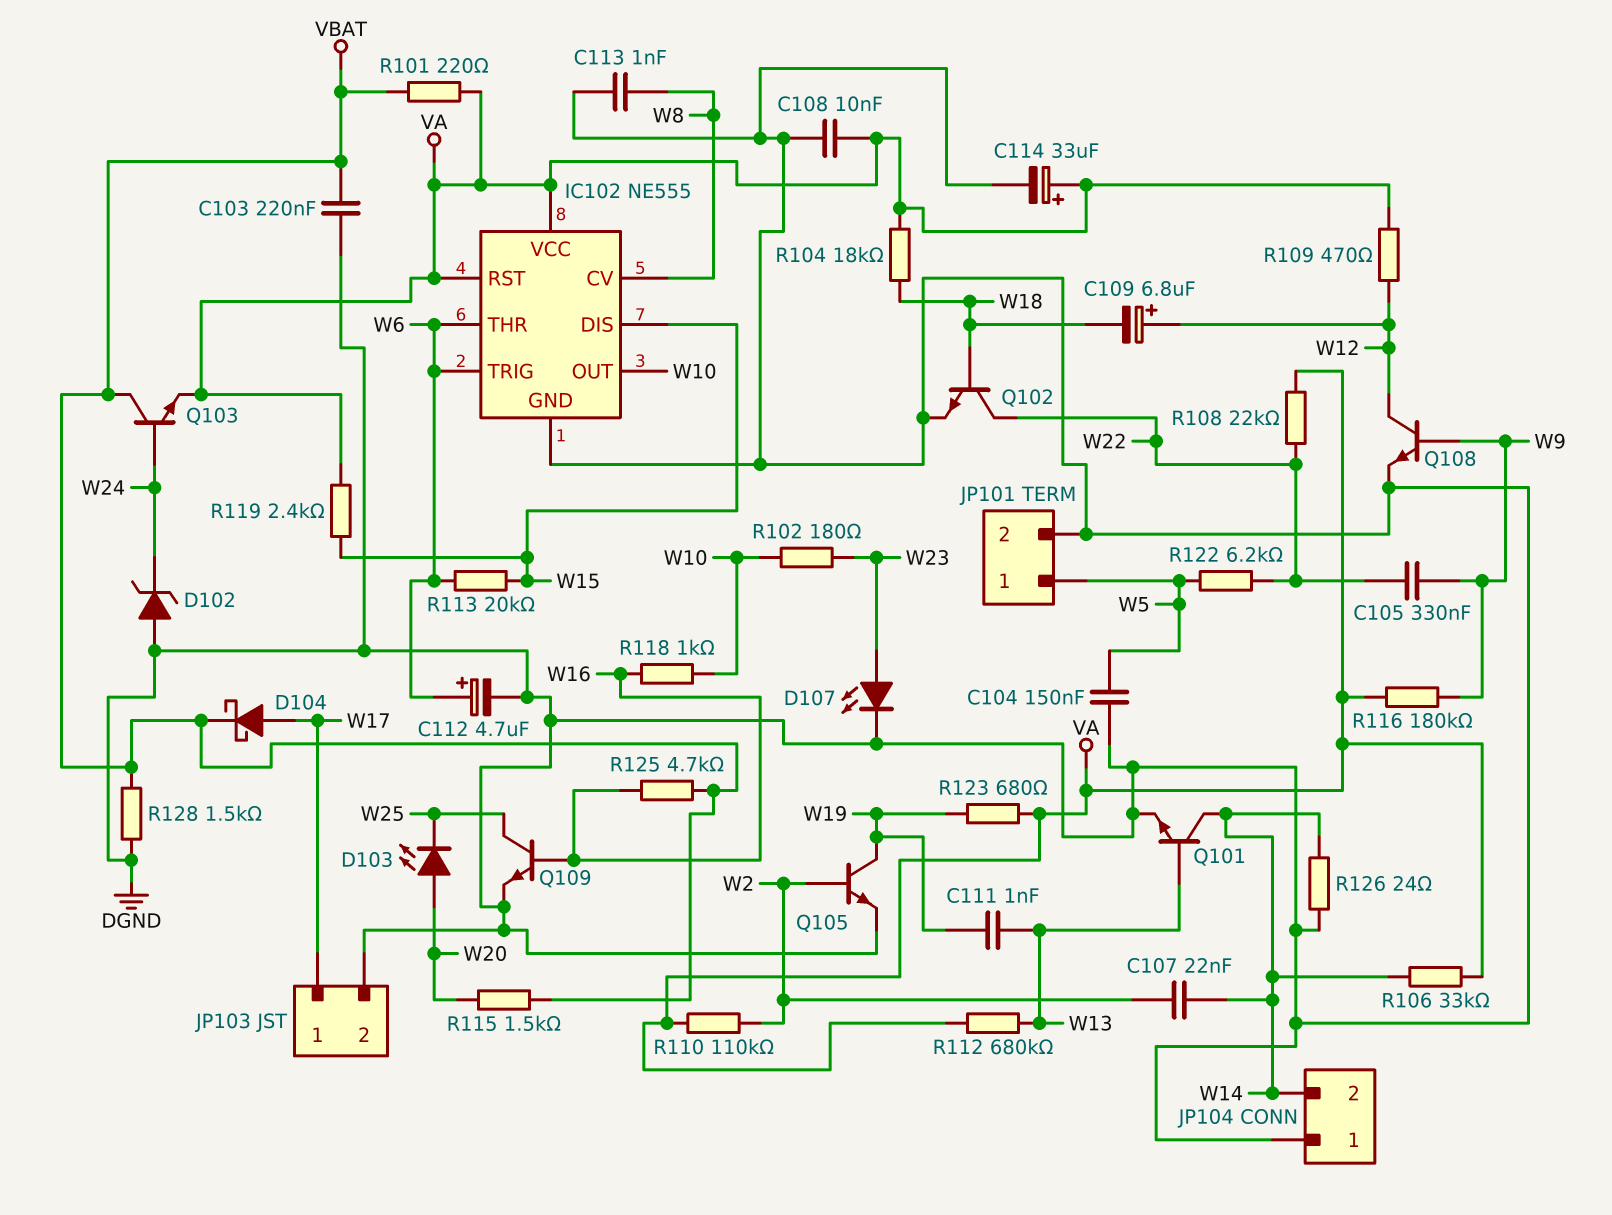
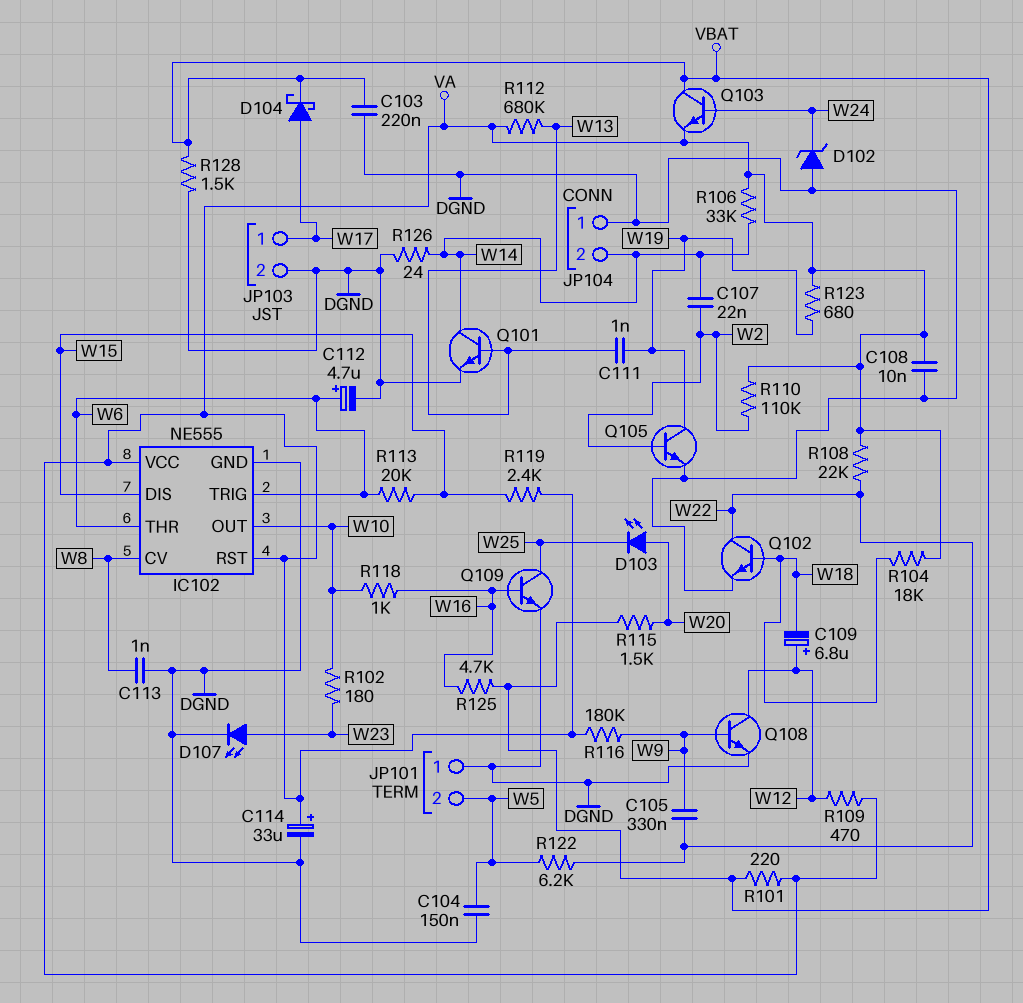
JP101 pin 1: W5 -> DGND
JP101 pin 2: DGND -> W5

